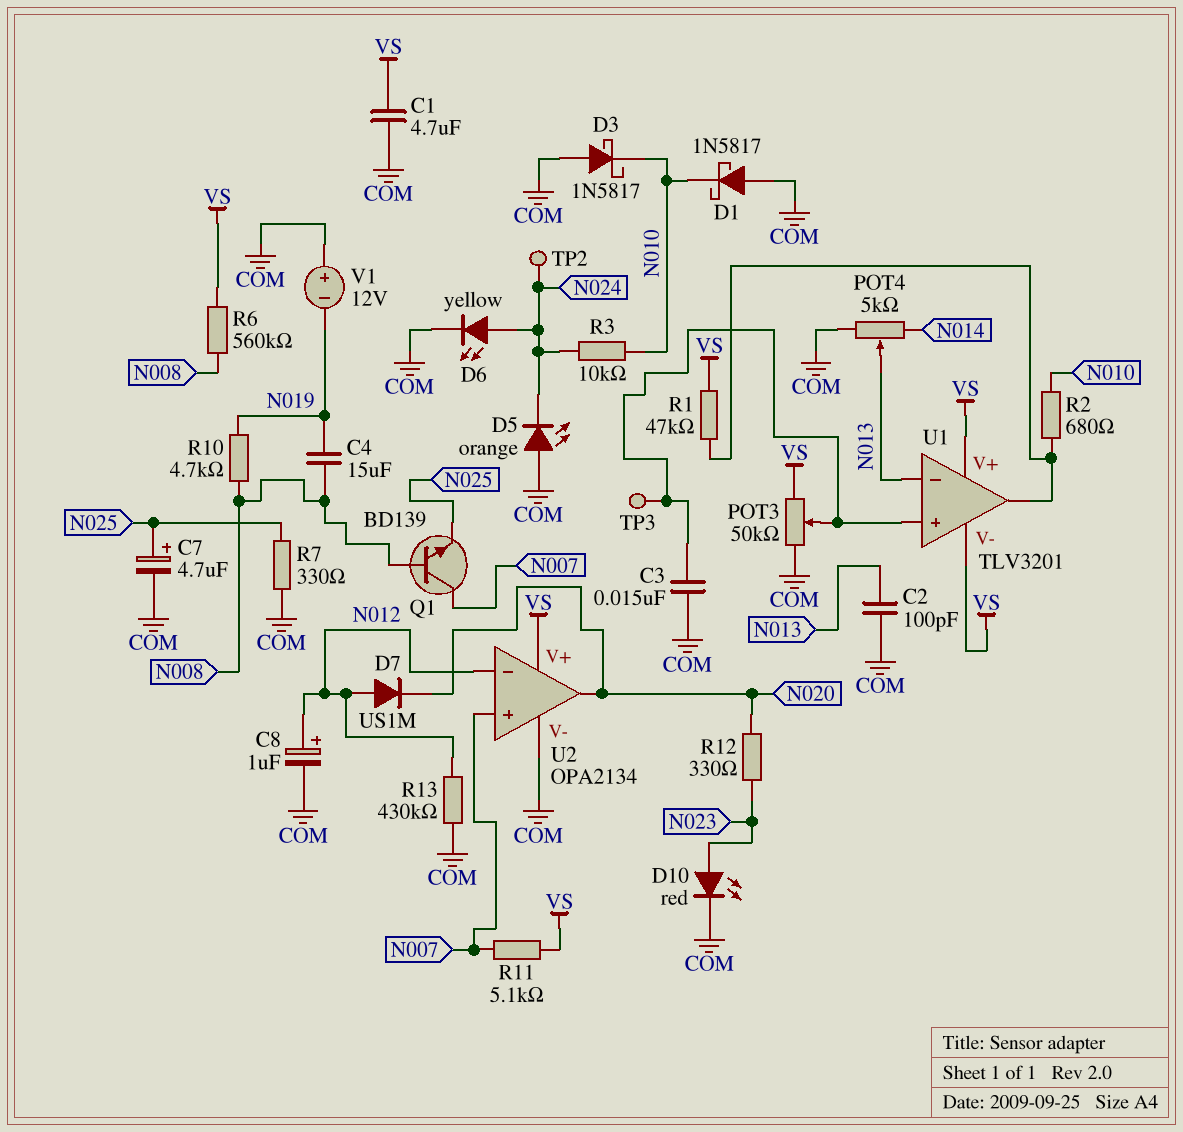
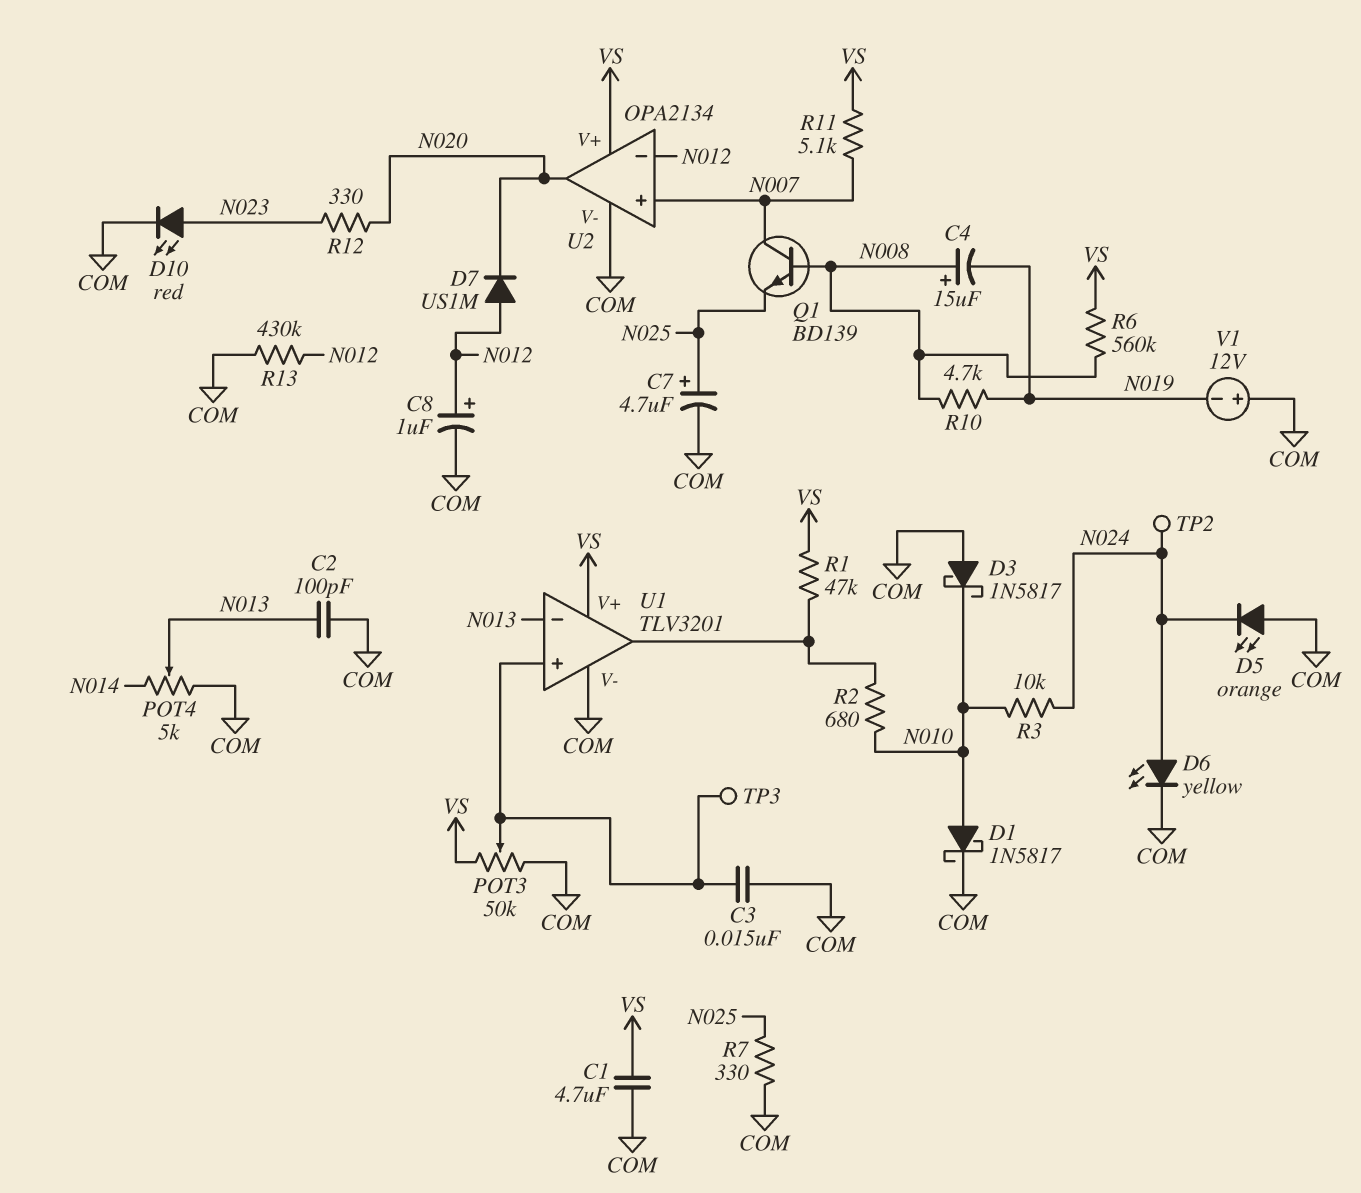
C4: 15uF (N008, N019) -> 15uF (plus N008, minus N019)
D1: schottky 1N5817 (A COM, K N010) -> schottky 1N5817 (A N010, K COM)
U1 pin V-: VS -> COM

